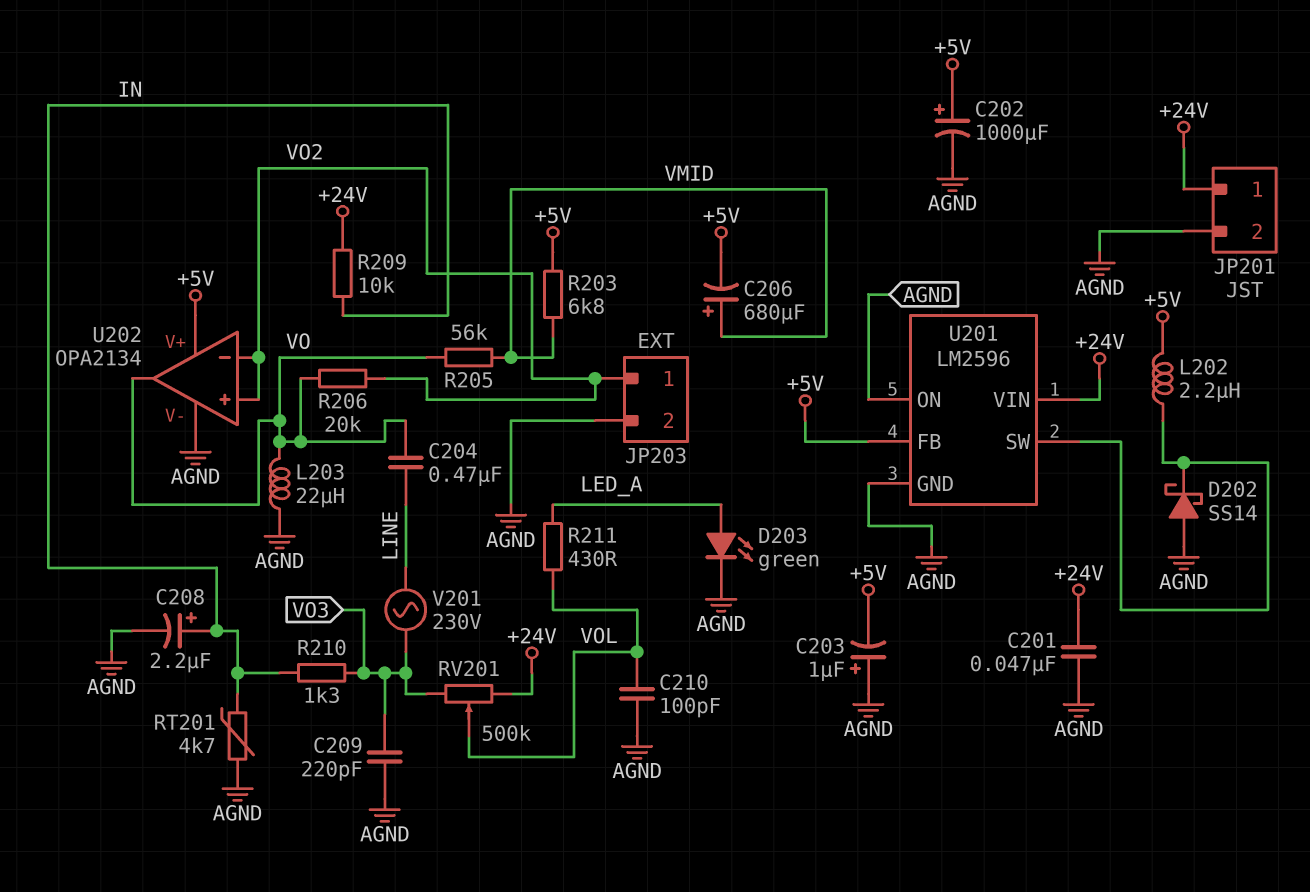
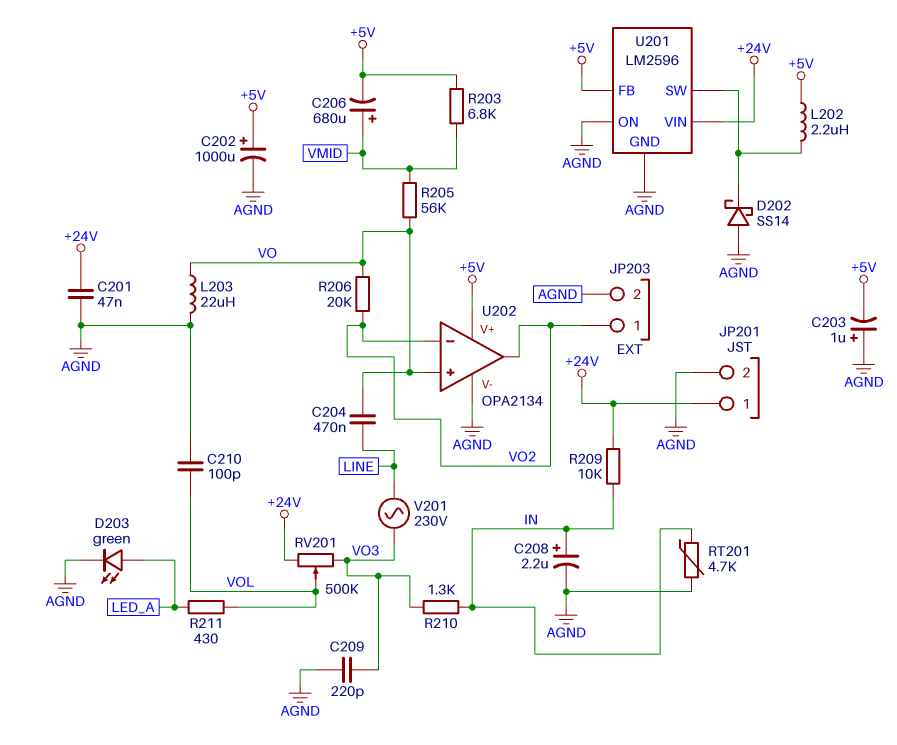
U202 pin in+: VO2 -> VO
U202 pin out: VO -> VO2

